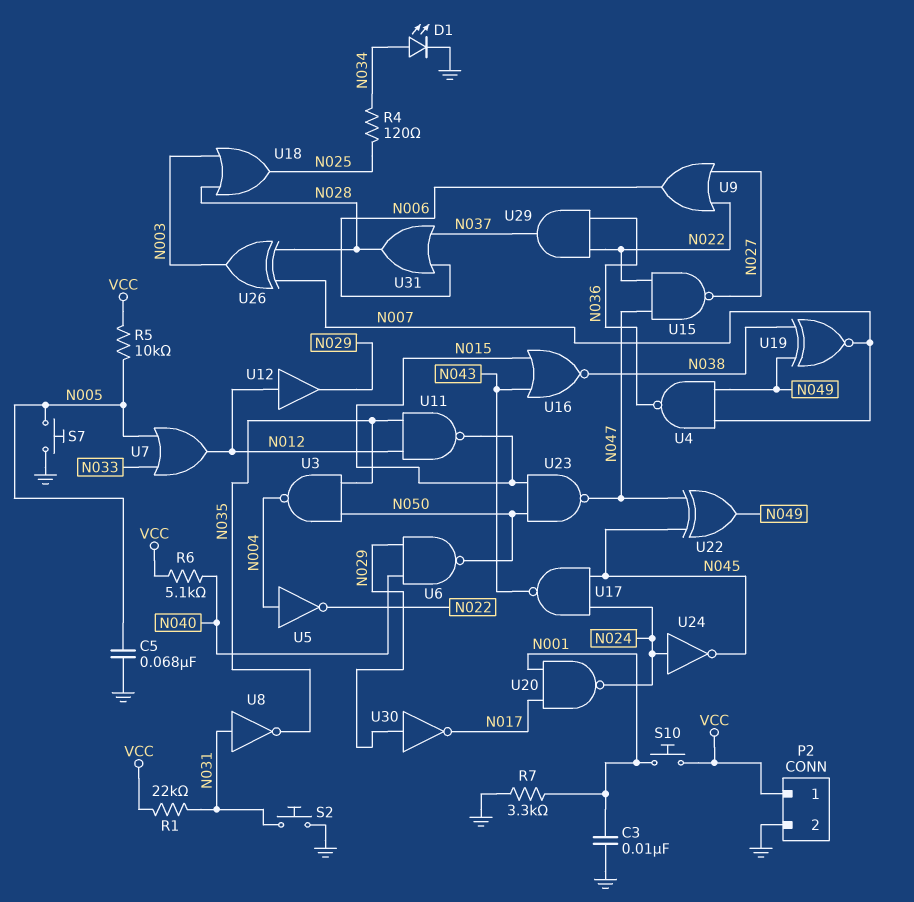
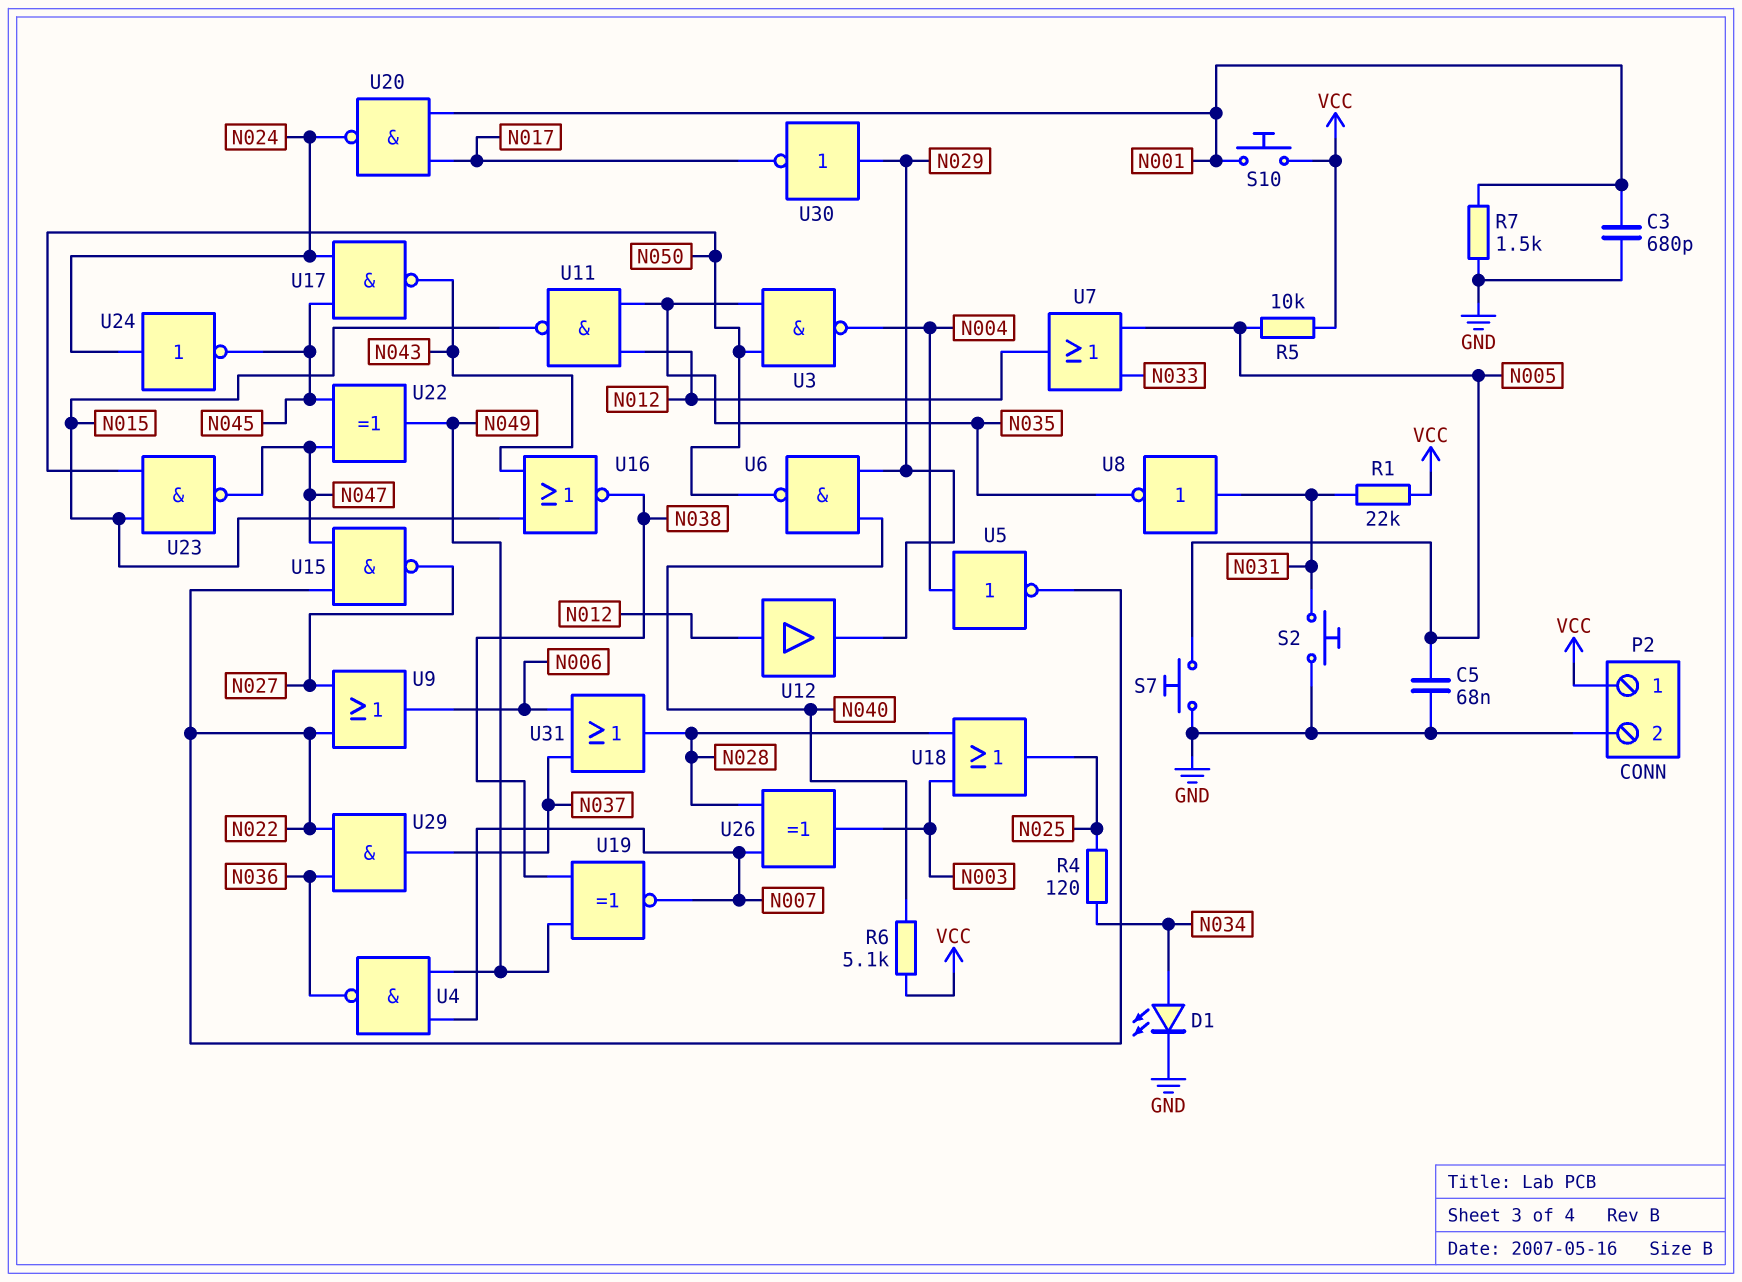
C3: 10nF (GND, N001) -> 680pF (GND, N001)
R7: 3.3k (GND, N001) -> 1.5k (GND, N001)

